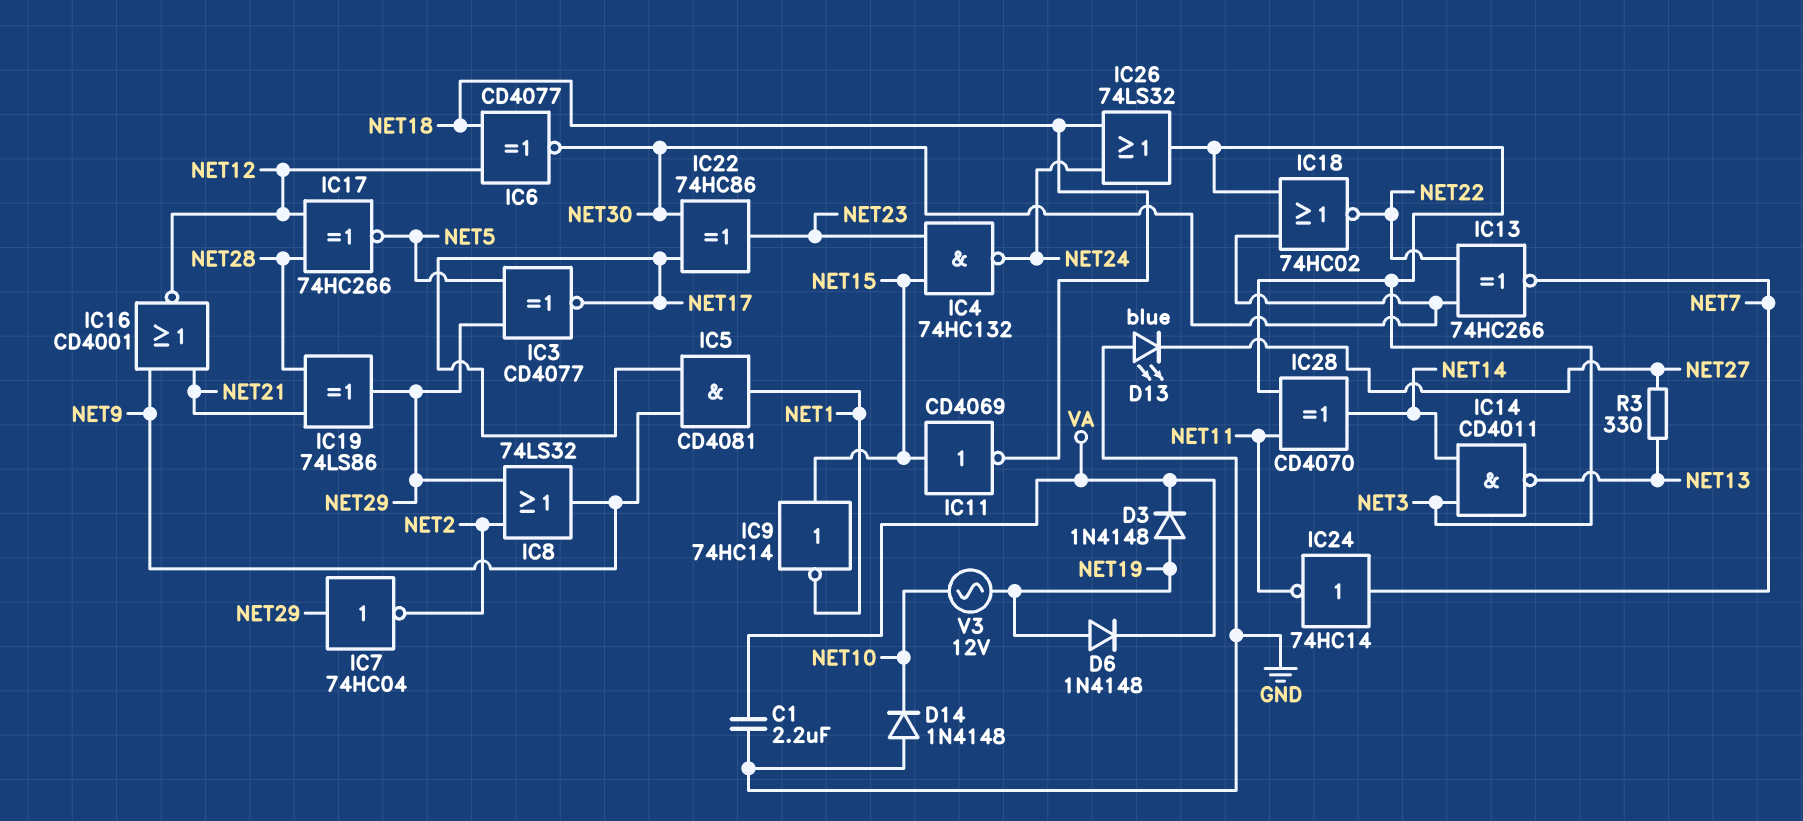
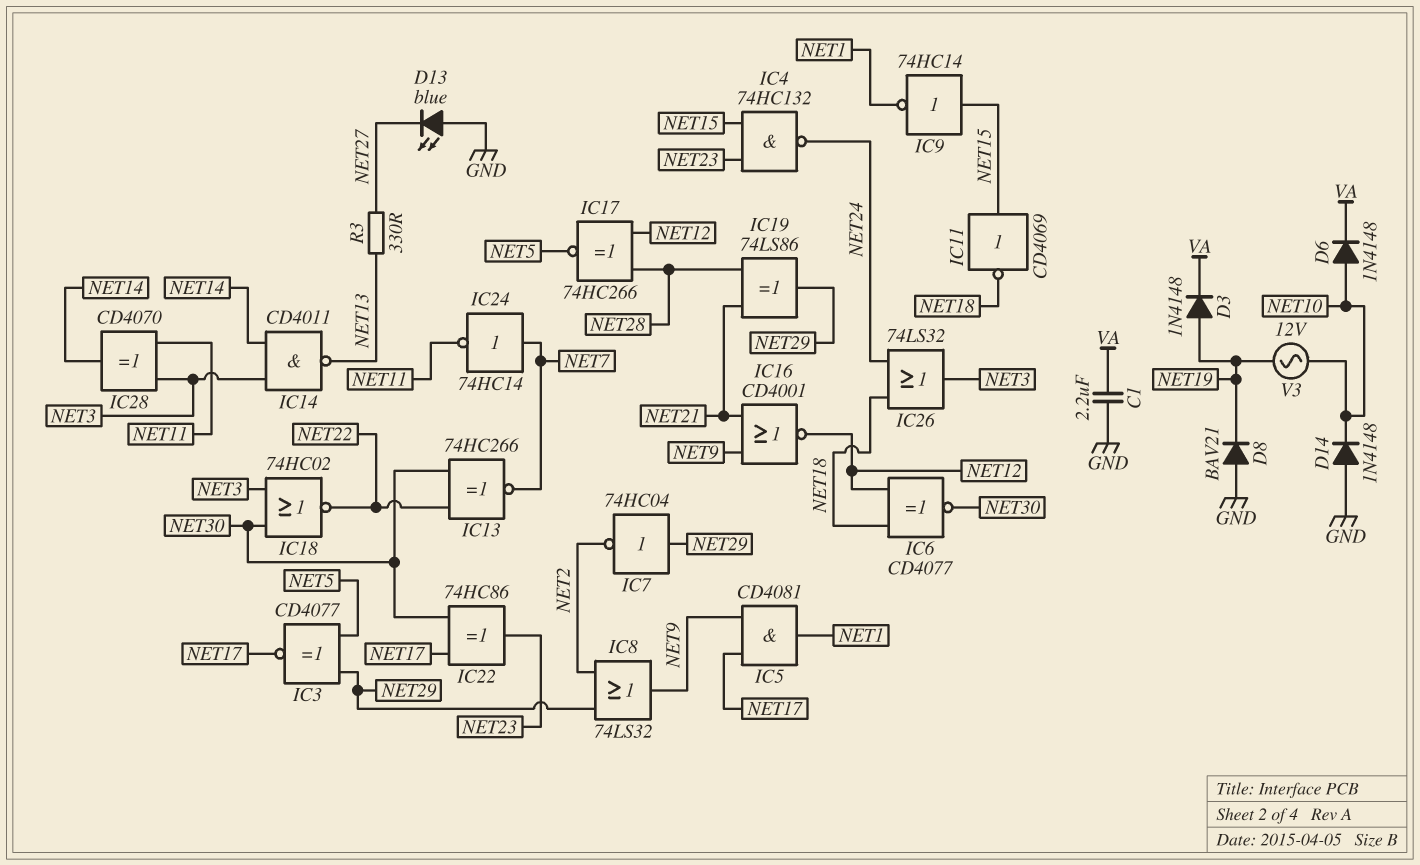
D6: diode 1N4148 (A NET19, K VA) -> diode 1N4148 (A NET10, K VA)
D8: none -> diode BAV21 (A GND, K NET19)

